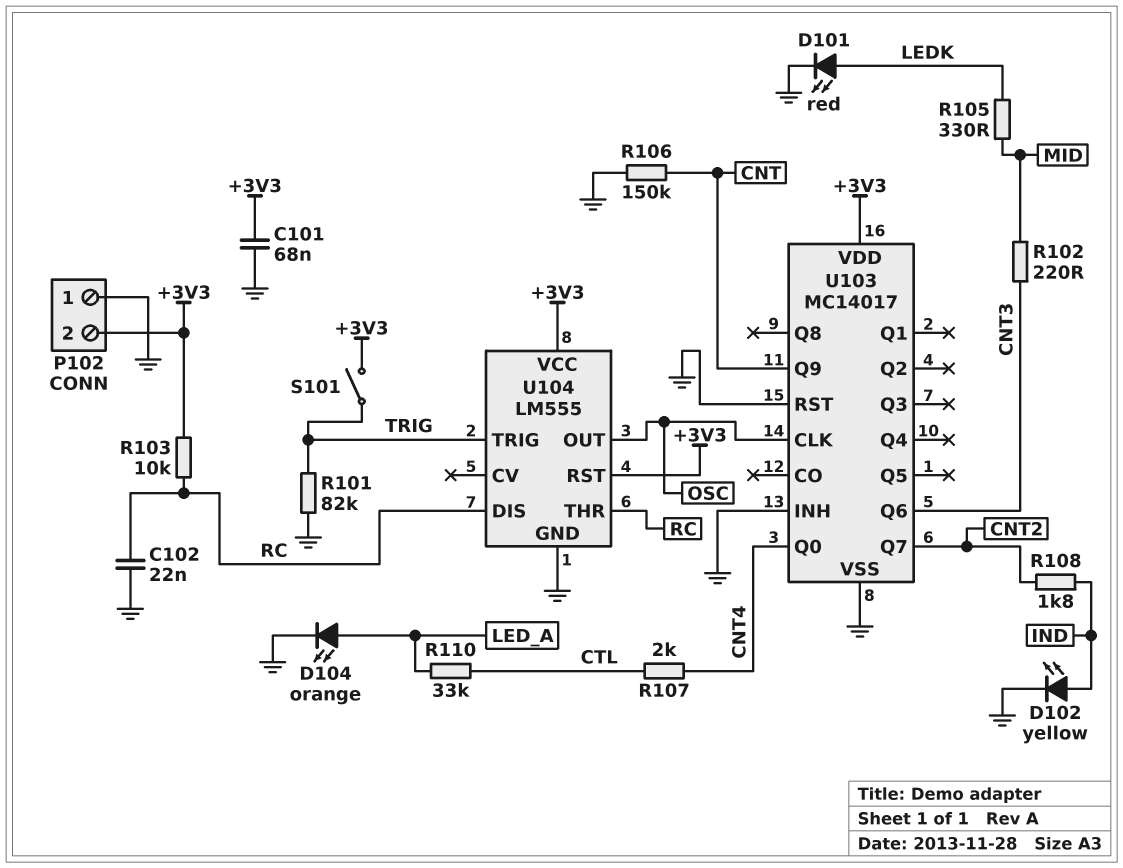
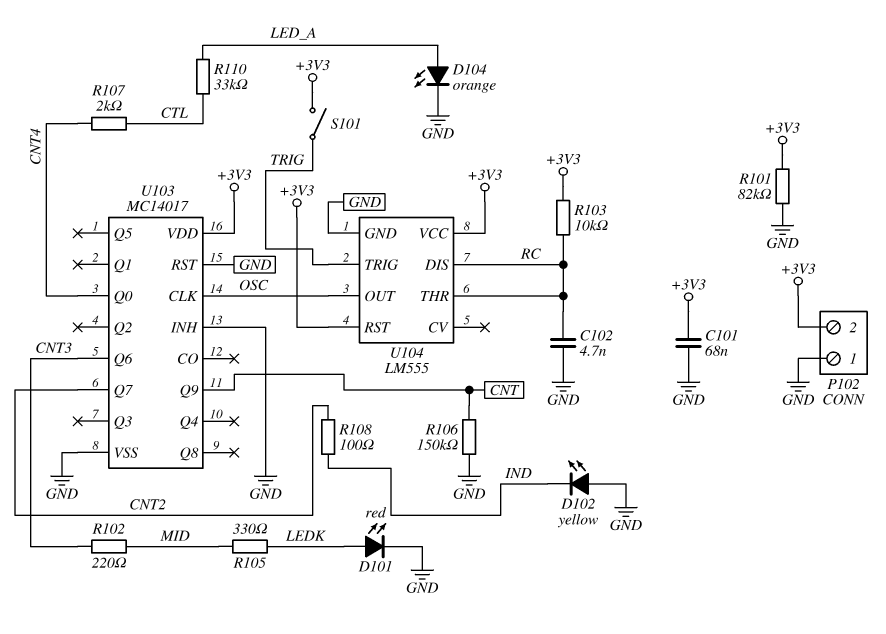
C102: 22nF (GND, RC) -> 4.7nF (GND, RC)
D102: LED yellow (A IND, K GND) -> LED yellow (A GND, K IND)
R101: 82k (GND, TRIG) -> 82k (+3V3, GND)
R108: 1.8k (CNT2, IND) -> 100 (CNT2, IND)

